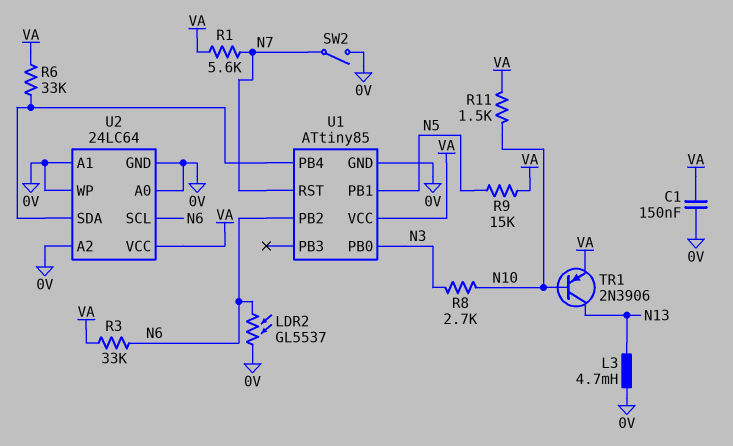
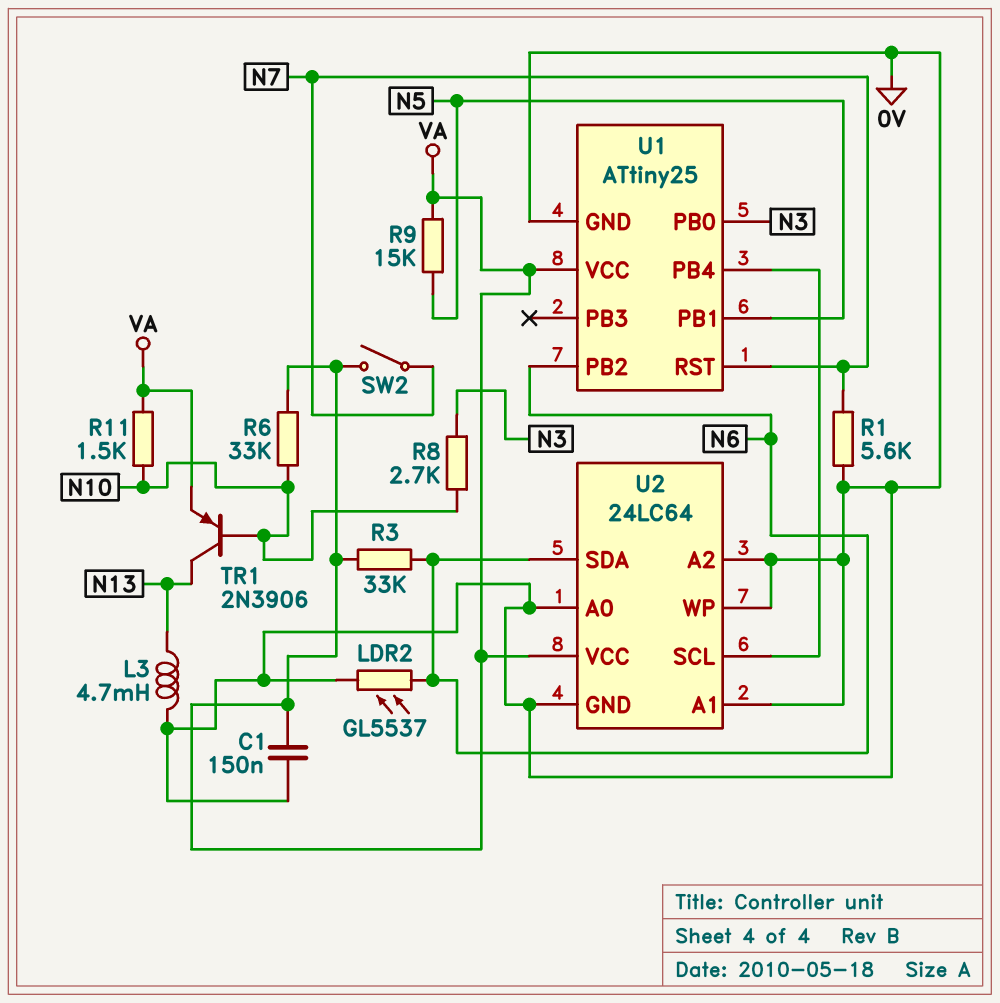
R1: 5.6k (N7, VA) -> 5.6k (0V, N7)
R6: 33k (U1/PB4, VA) -> 33k (N10, VA)
SW2: switch (0V, N7) -> switch (N7, VA)
U1: ATtiny85 -> ATtiny25
U2 pin SCL: N6 -> U1/PB4
U2 pin SDA: U1/PB4 -> N6

